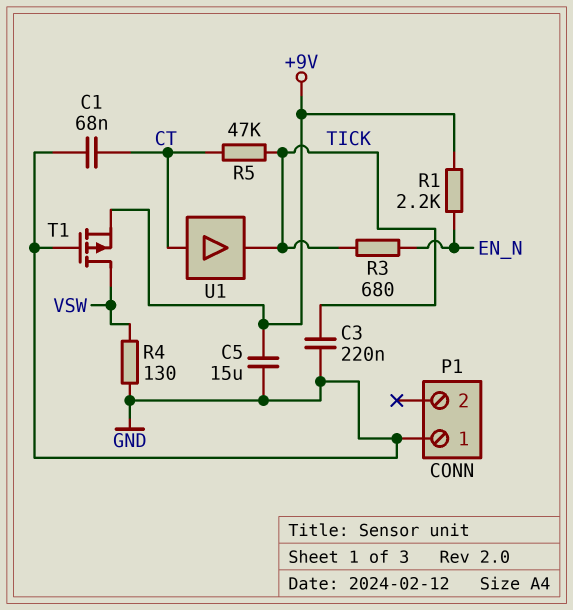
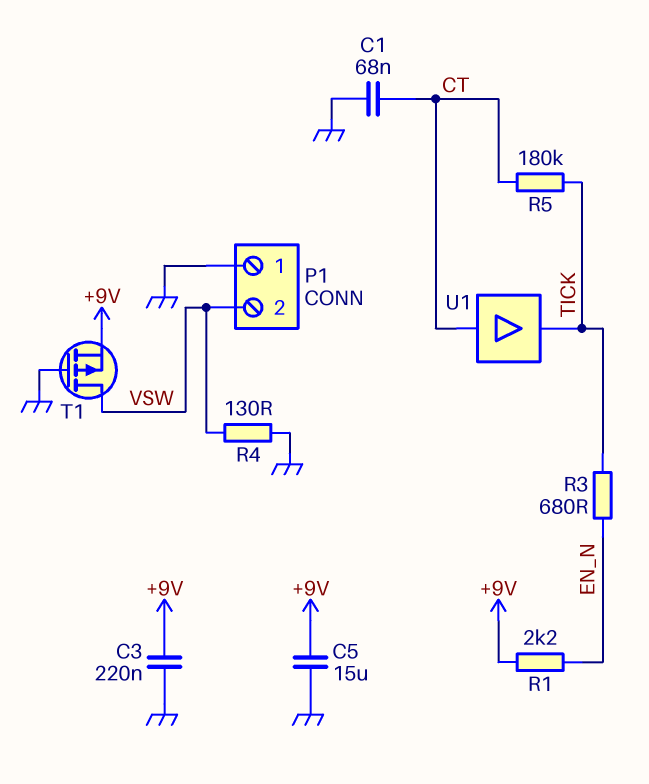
C3: 220nF (GND, TICK) -> 220nF (+9V, GND)
P1 pin 2: none -> VSW
R5: 47k (CT, TICK) -> 180k (CT, TICK)

